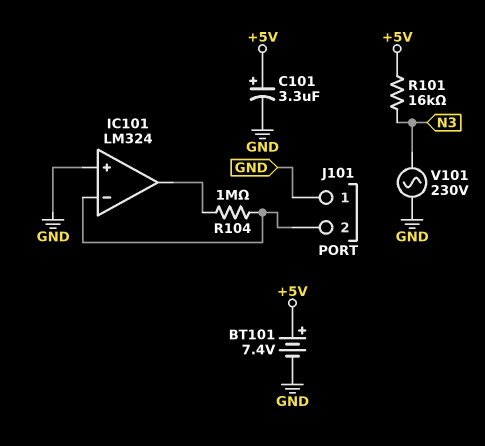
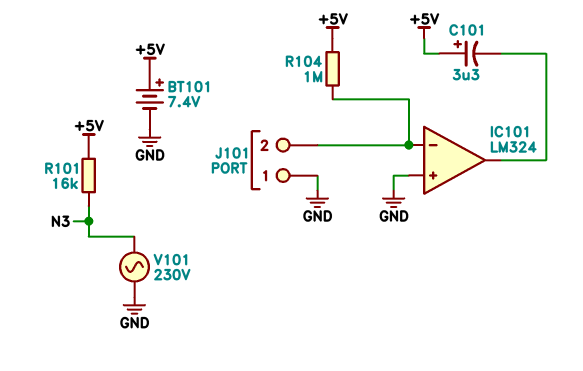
C101: 3.3uF (plus +5V, minus GND) -> 3.3uF (plus +5V, minus IC101/out)
R104: 1M (IC101/in-, IC101/out) -> 1M (+5V, IC101/in-)

